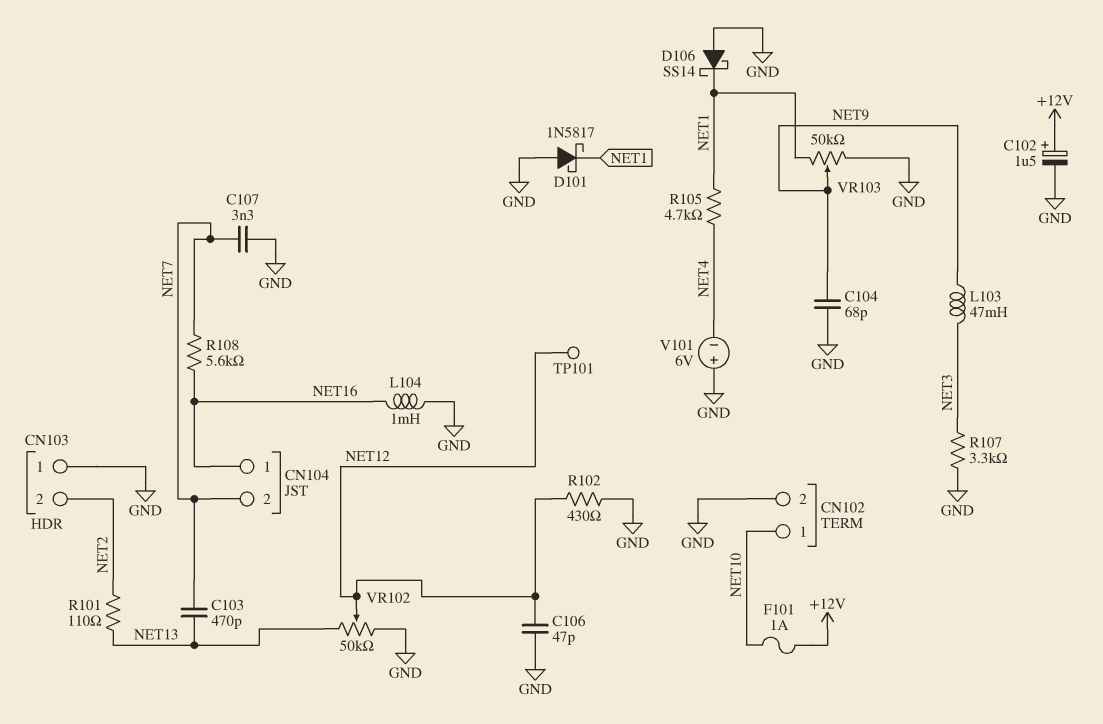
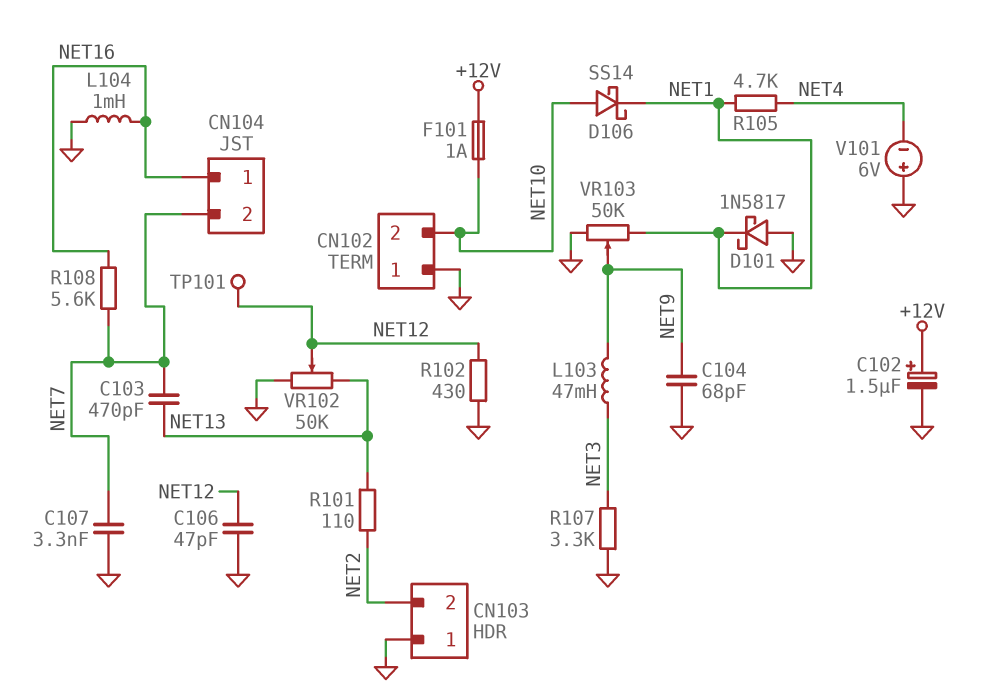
CN102 pin 1: NET10 -> GND
CN102 pin 2: GND -> NET10
D106: schottky SS14 (A GND, K NET1) -> schottky SS14 (A NET10, K NET1)

